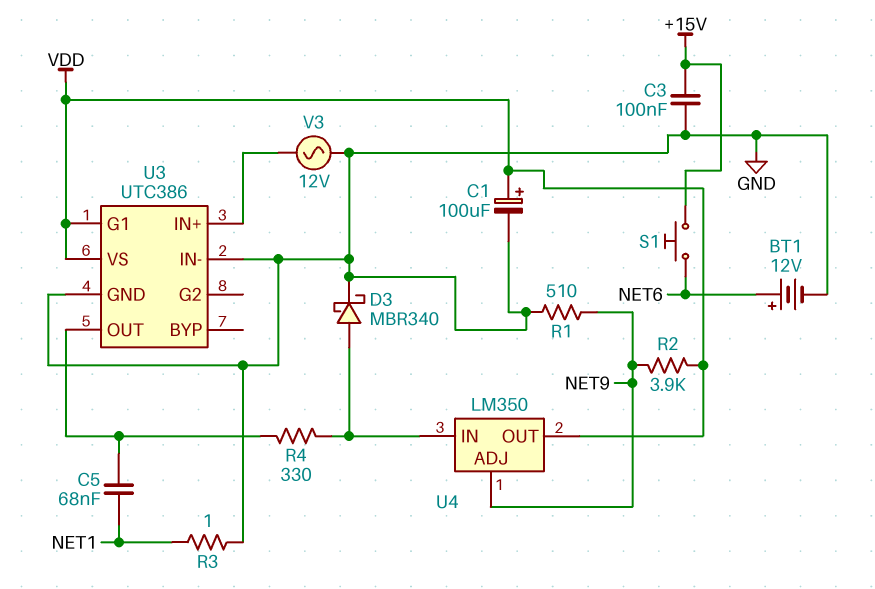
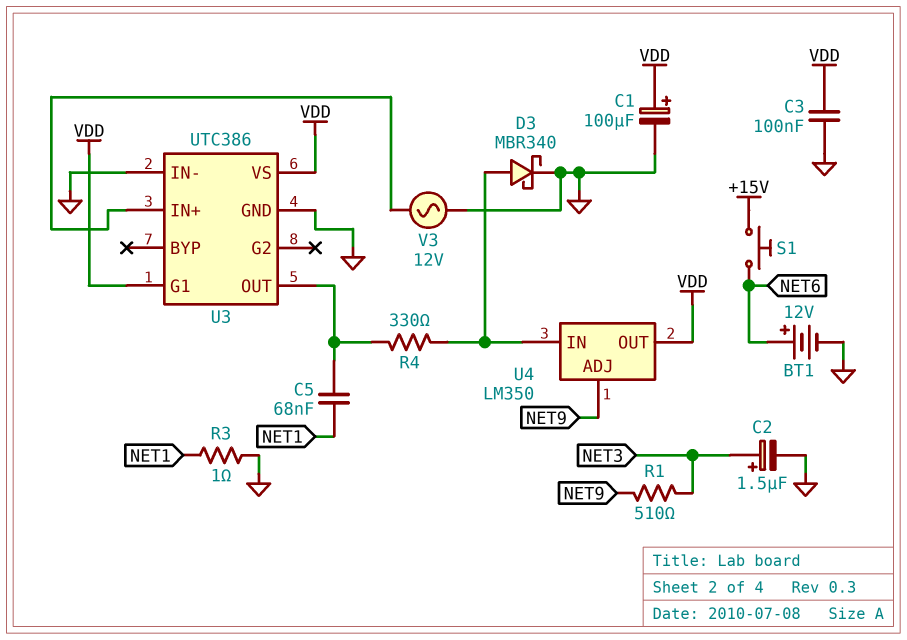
C2: none -> 1.5uF (plus NET3, minus GND)
C3: 100nF (+15V, GND) -> 100nF (GND, VDD)
R1: 510 (GND, NET9) -> 510 (NET3, NET9)
R2: 3.9k (NET9, VDD) -> none

